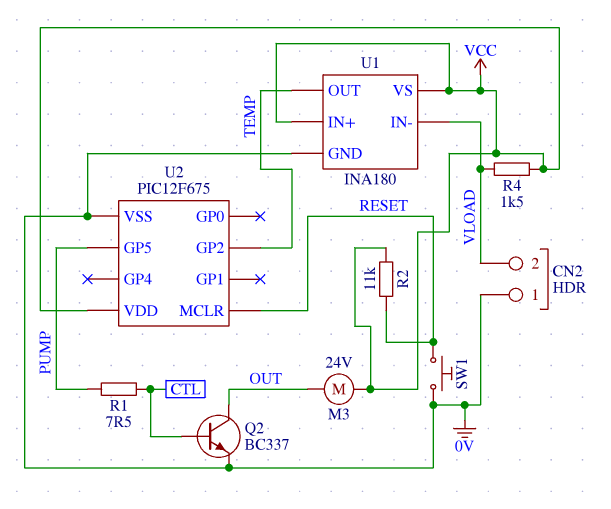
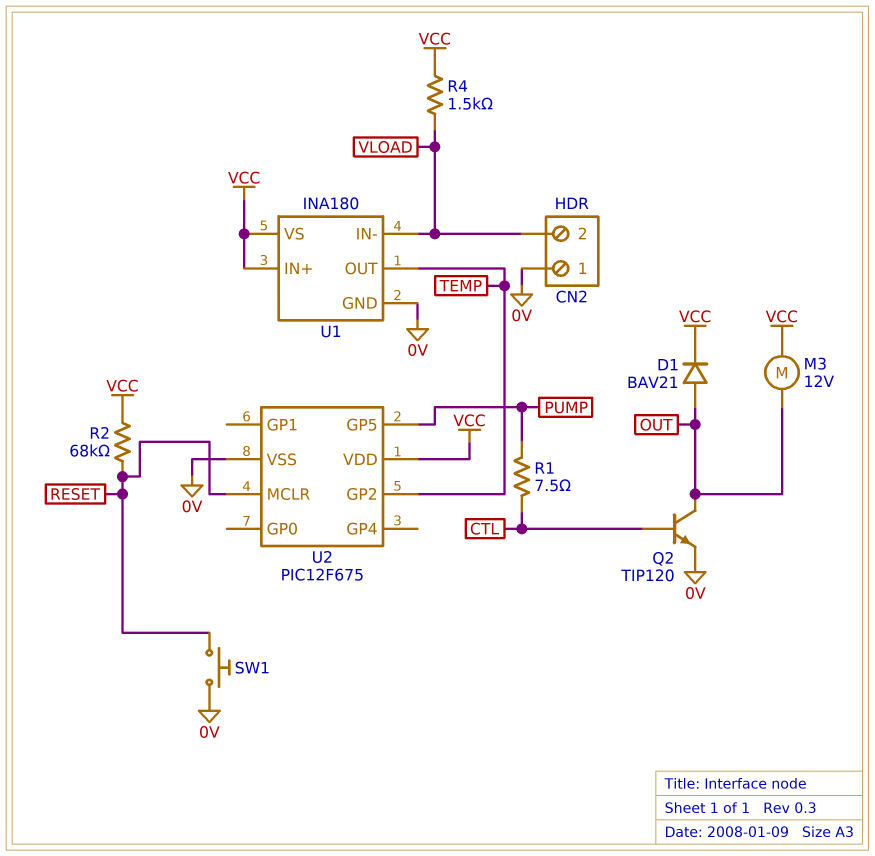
D1: none -> diode BAV21 (A OUT, K VCC)
M3: motor 24V (OUT, VCC) -> motor 12V (OUT, VCC)
Q2: NPN BC337 (B CTL, C OUT, E 0V) -> NPN TIP120 (B CTL, C OUT, E 0V)
R2: 11k (RESET, VCC) -> 68k (RESET, VCC)

